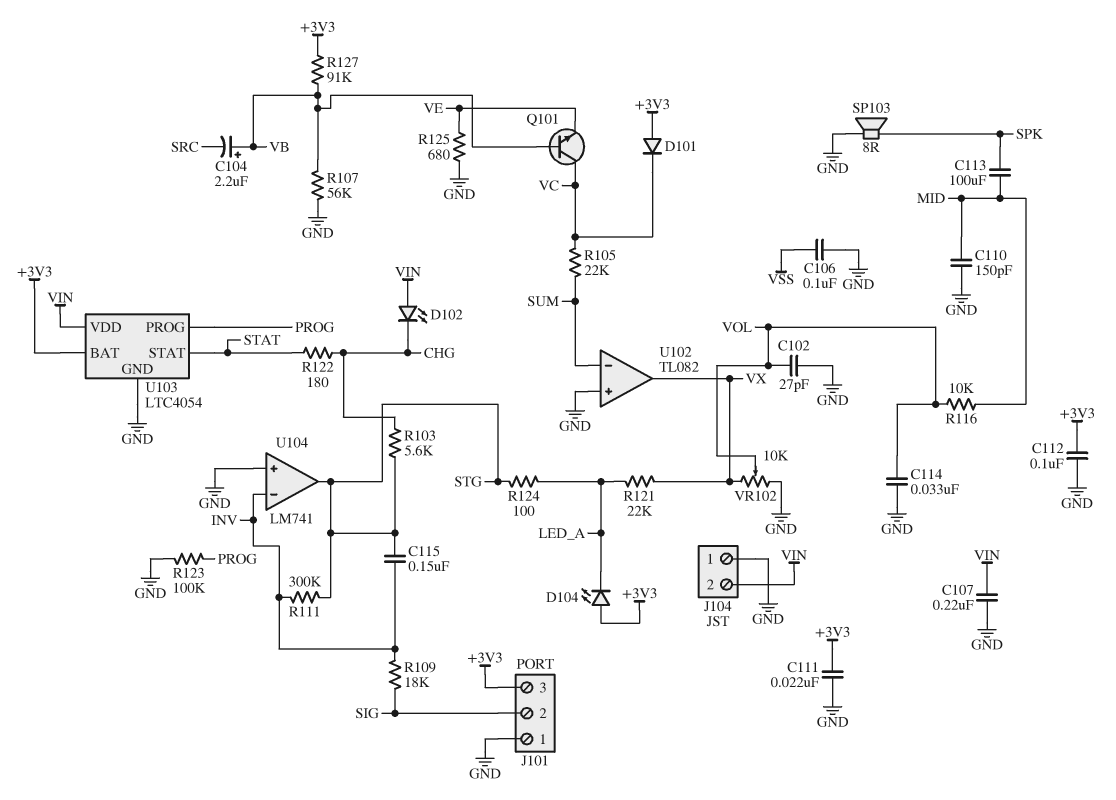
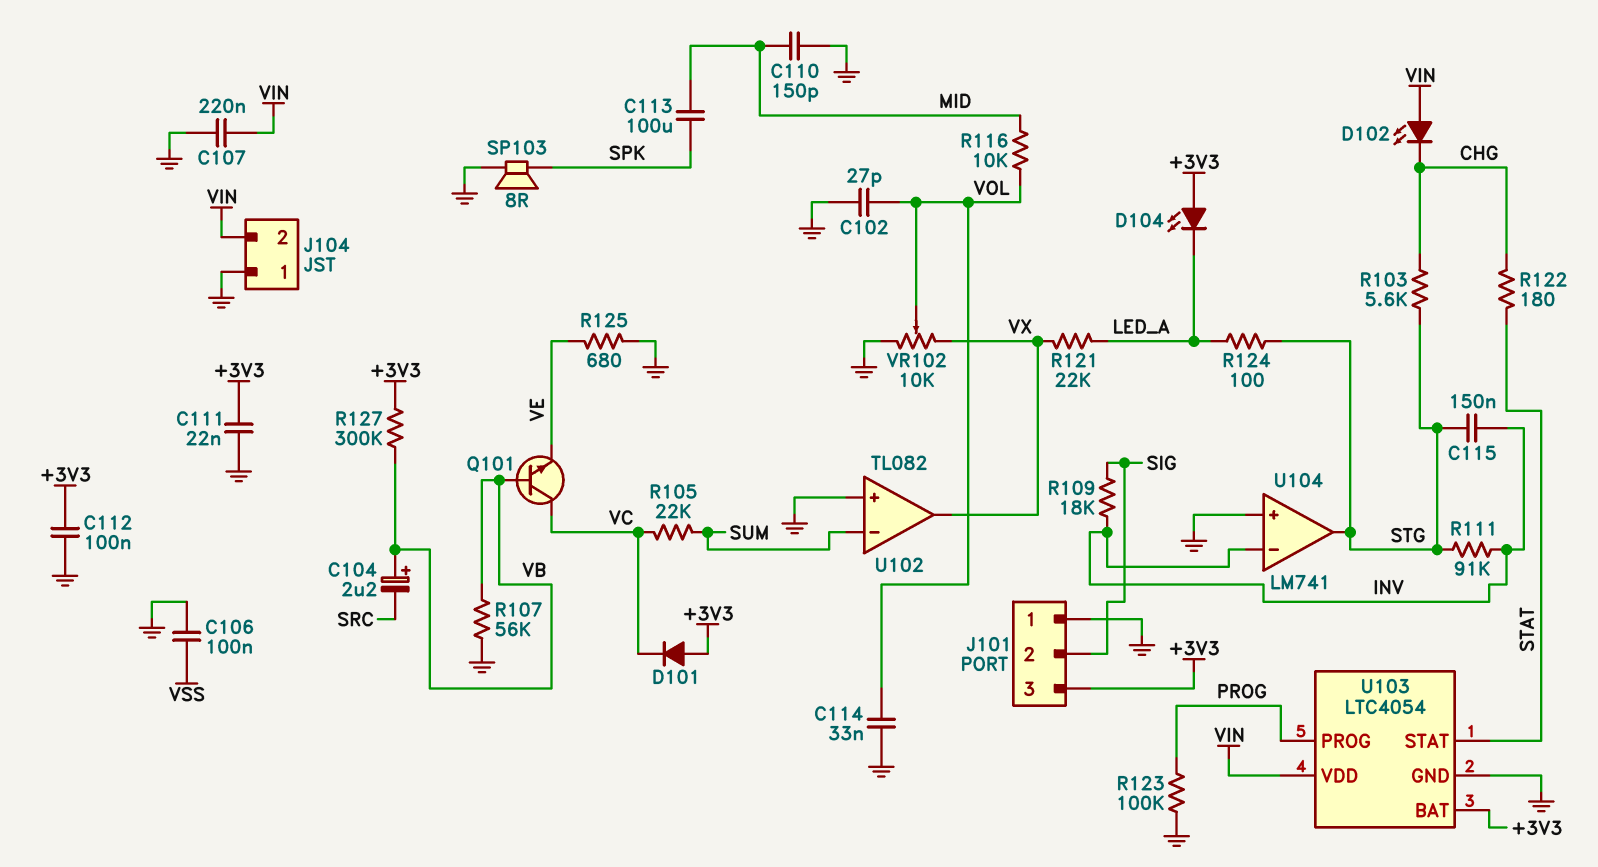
R111: 300k (INV, STG) -> 91k (INV, STG)
R127: 91k (+3V3, VB) -> 300k (+3V3, VB)

